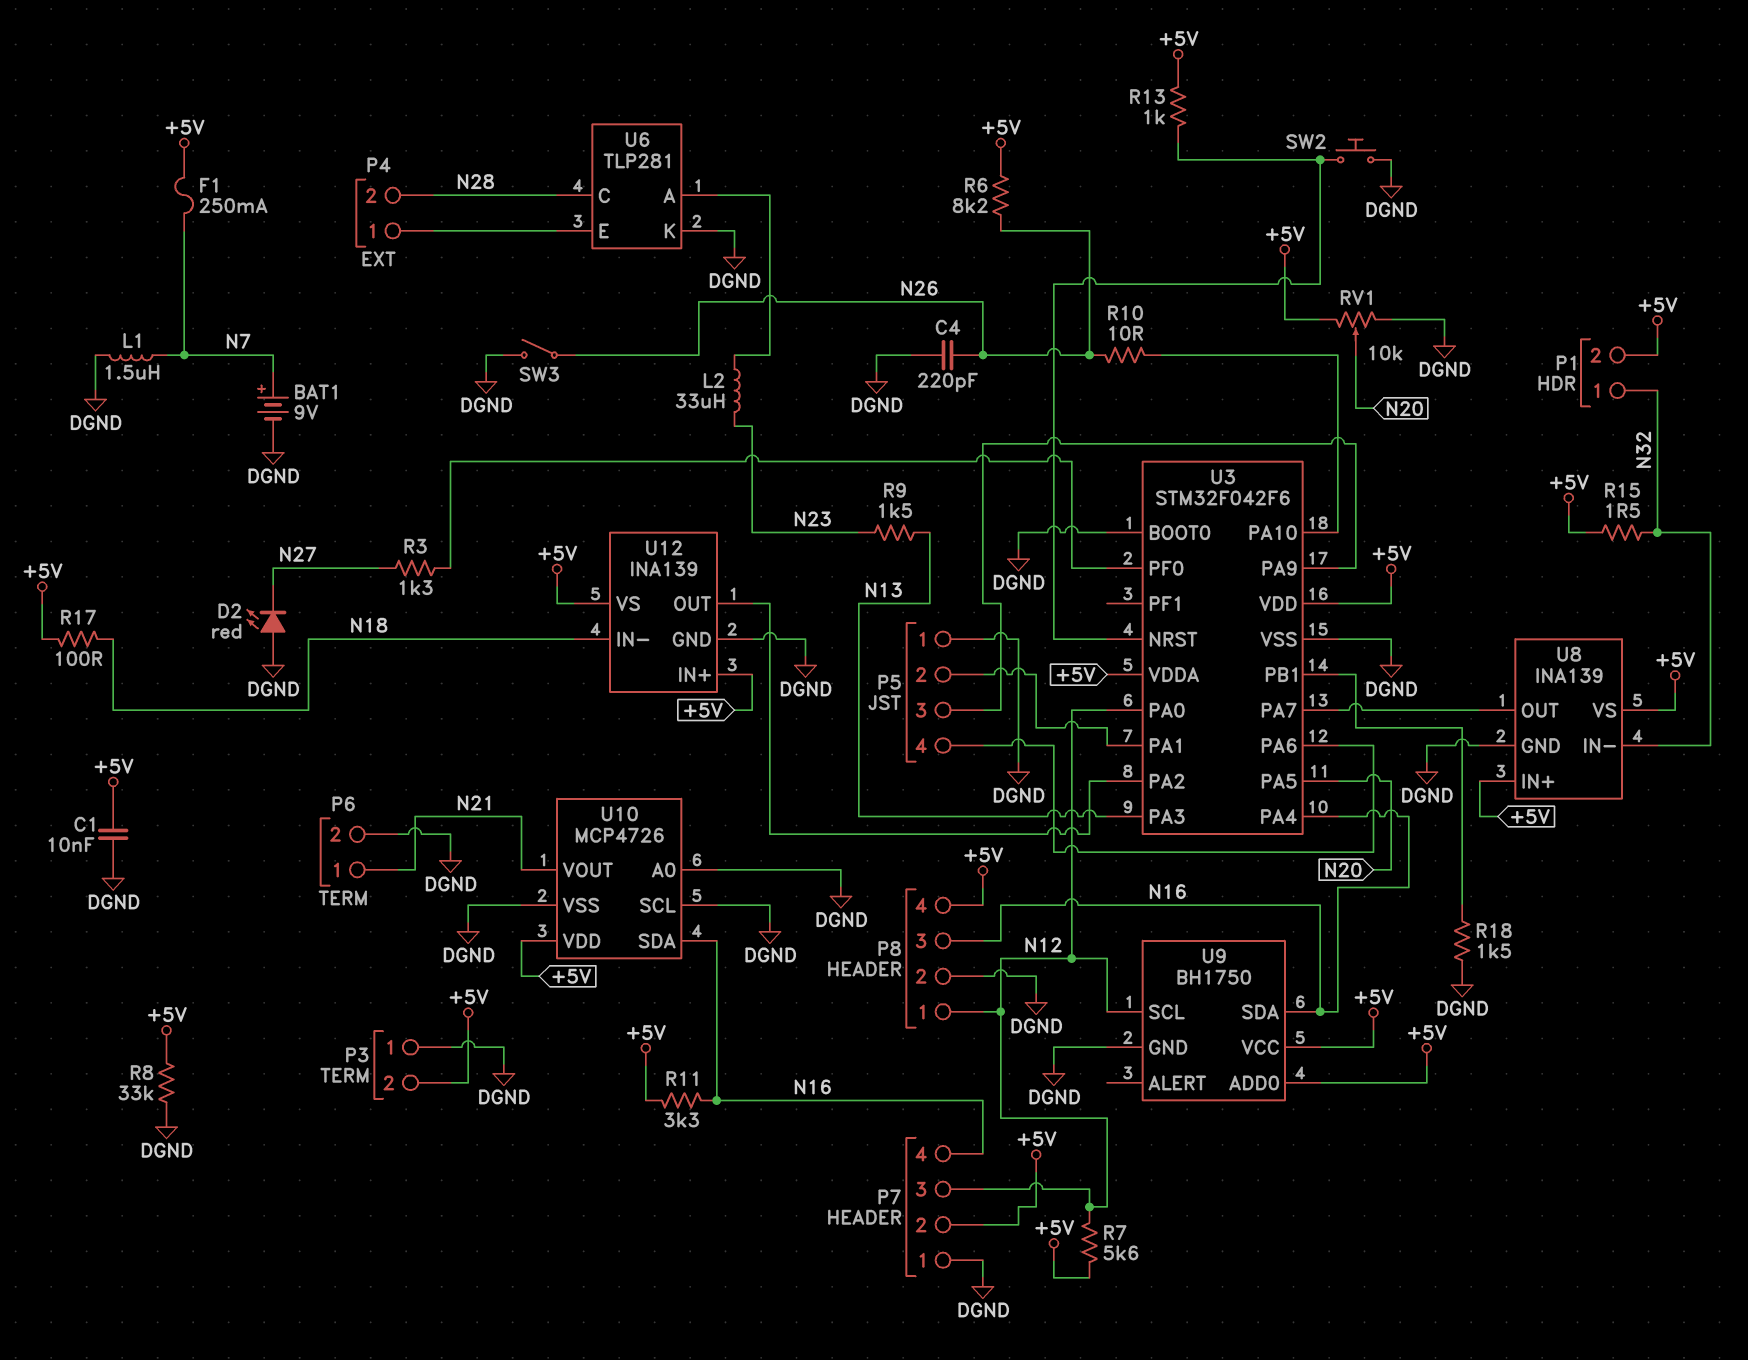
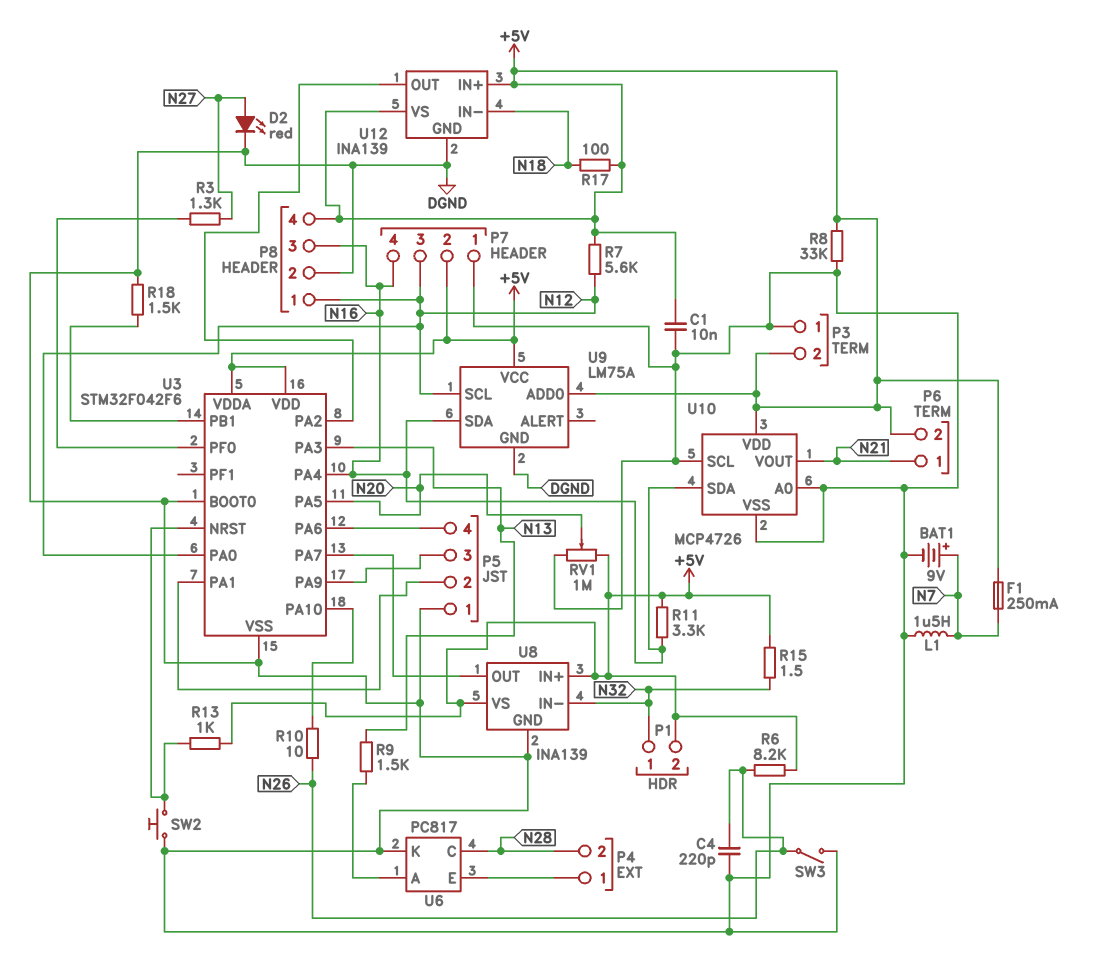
D2: LED red (A DGND, K N27) -> LED red (A N27, K DGND)
L2: 33uH (N23, U6/A) -> none
P6 pin 2: DGND -> +5V
R9: 1.5k (N13, N23) -> 1.5k (N13, U6/A)
RV1: 10k (+5V, DGND, wiper N20) -> 1M (+5V, DGND, wiper N20)
U6: TLP281 -> PC817
U9: BH1750 -> LM75A

